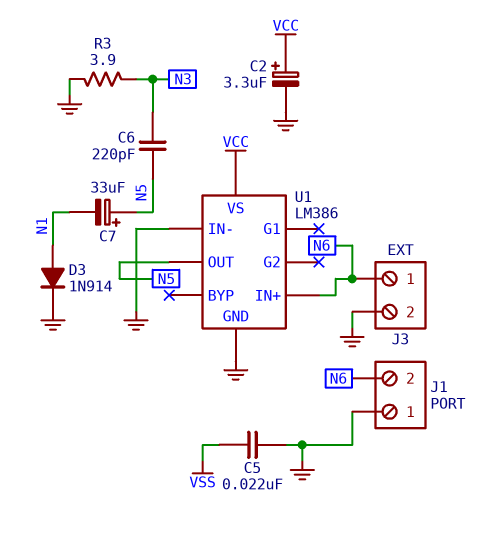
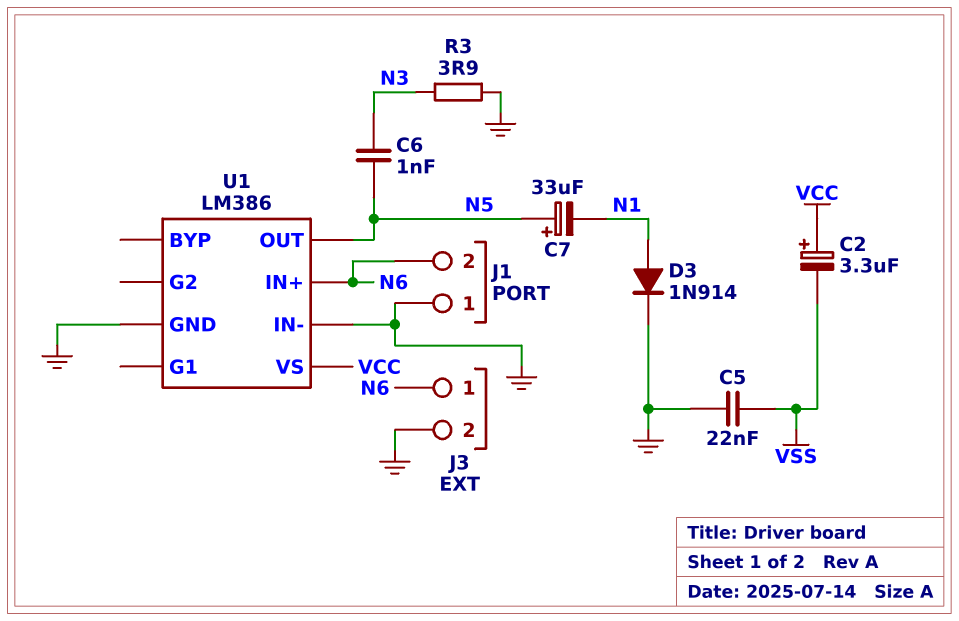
C2: 3.3uF (plus VCC, minus GND) -> 3.3uF (plus VCC, minus VSS)
C6: 220pF (N3, N5) -> 1nF (N3, N5)

